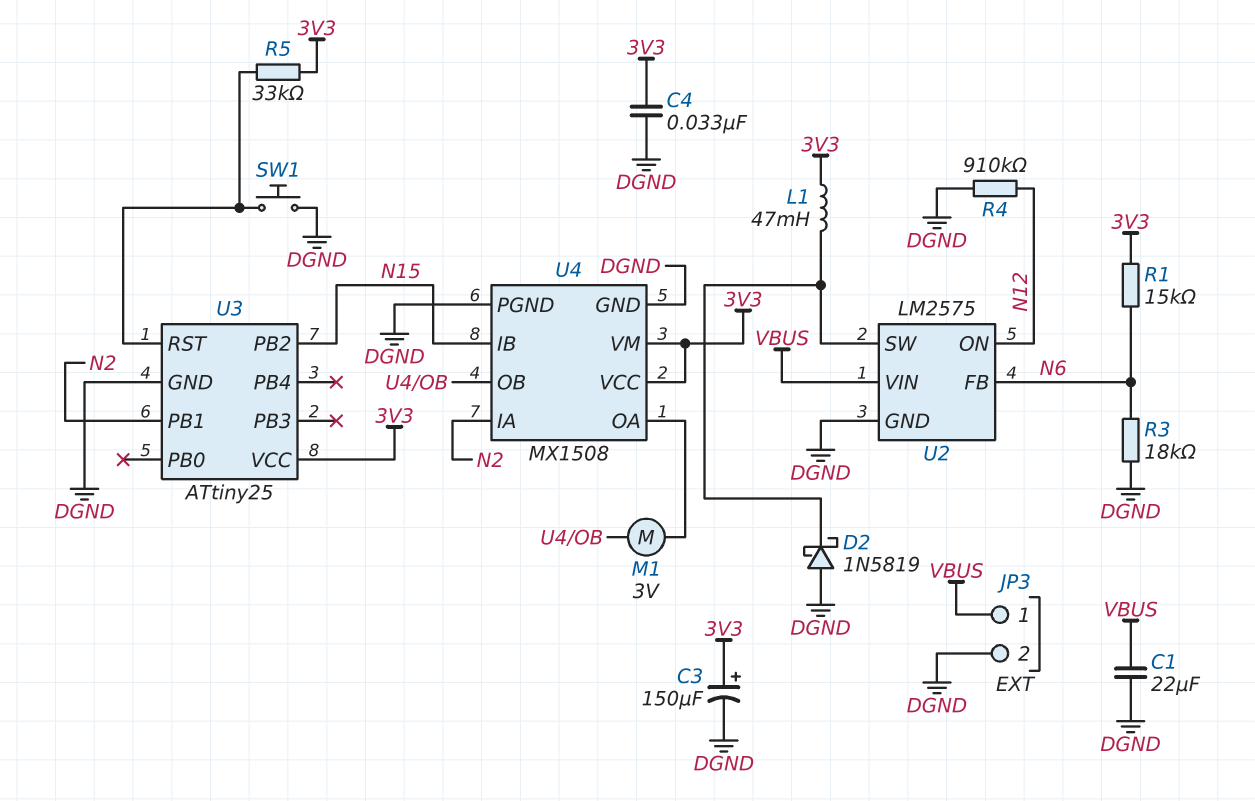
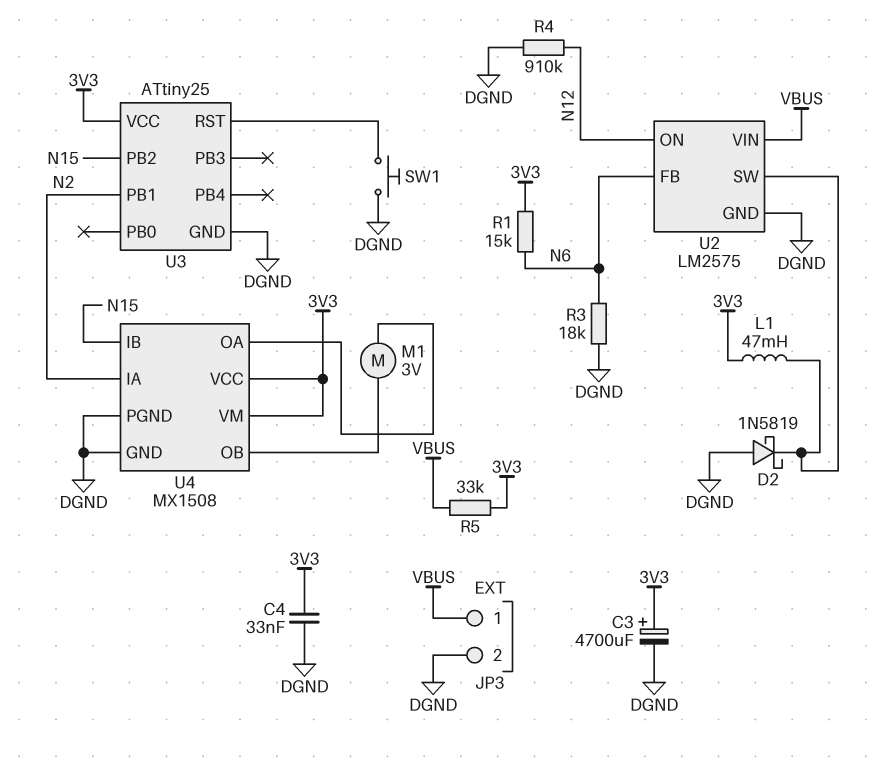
C1: 22uF (DGND, VBUS) -> none
C3: 150uF (plus 3V3, minus DGND) -> 4700uF (plus 3V3, minus DGND)
R5: 33k (3V3, U3/RST) -> 33k (3V3, VBUS)

